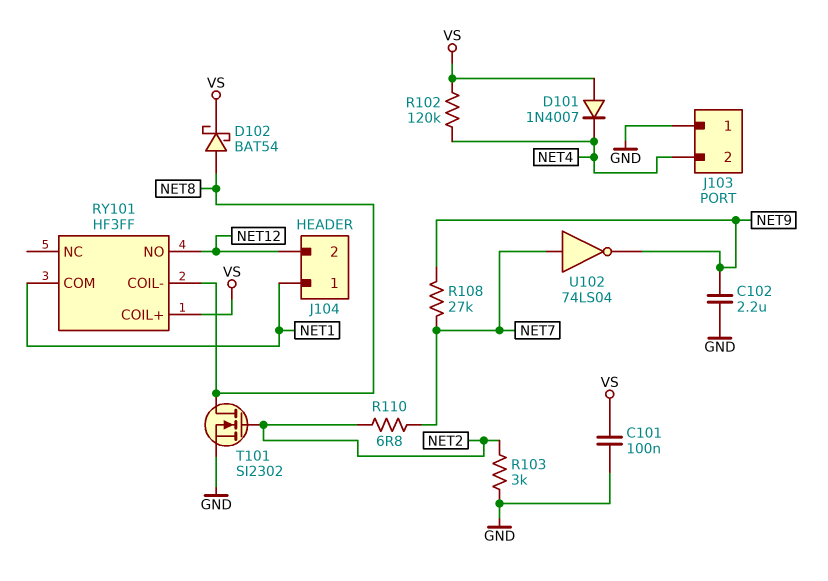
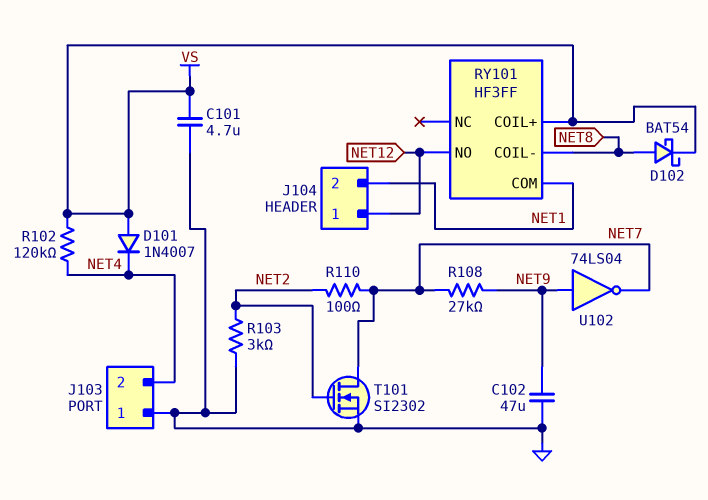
C101: 100nF (GND, VS) -> 4.7uF (GND, VS)
C102: 2.2uF (GND, NET9) -> 47uF (GND, NET9)
J104 pin 1: NET1 -> NET12
J104 pin 2: NET12 -> NET1
R110: 6.8 (NET2, NET7) -> 100 (NET2, NET7)
T101: NMOS SI2302 (G NET2, D NET8, S GND) -> NMOS SI2302 (G NET2, D NET7, S GND)
U102: NOT 74LS04 (in NET7, out NET9) -> NOT 74LS04 (in NET9, out NET7)

